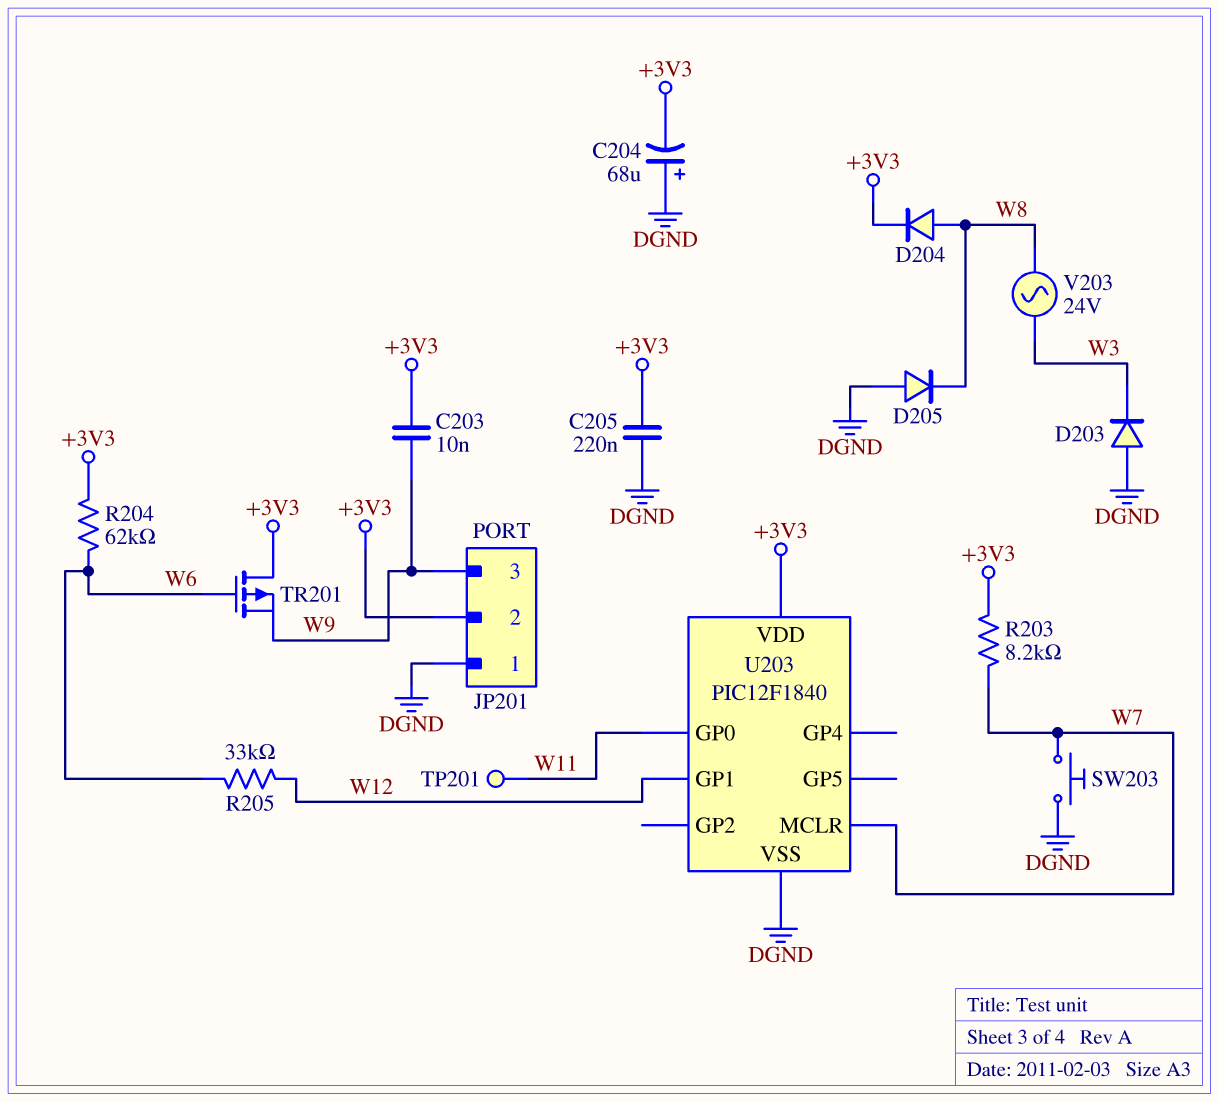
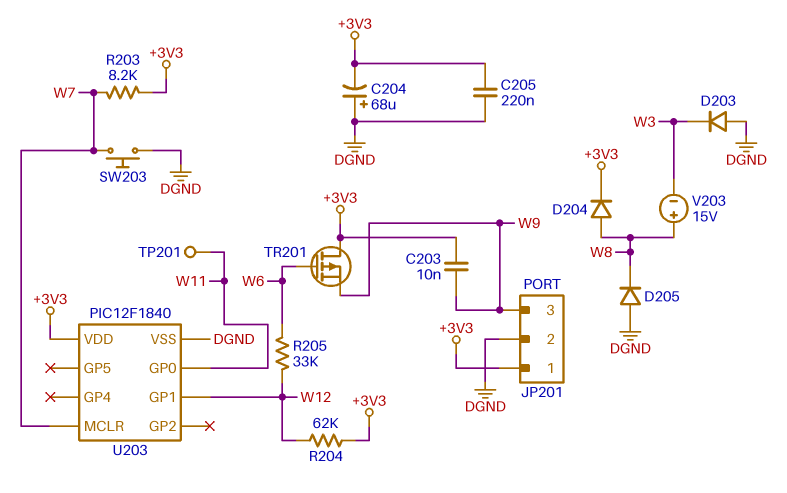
JP201 pin 1: DGND -> +3V3
JP201 pin 2: +3V3 -> DGND
R204: 62k (+3V3, W6) -> 62k (+3V3, W12)
V203: AC 24V (W3, W8) -> 15V (plus W8, minus W3)

